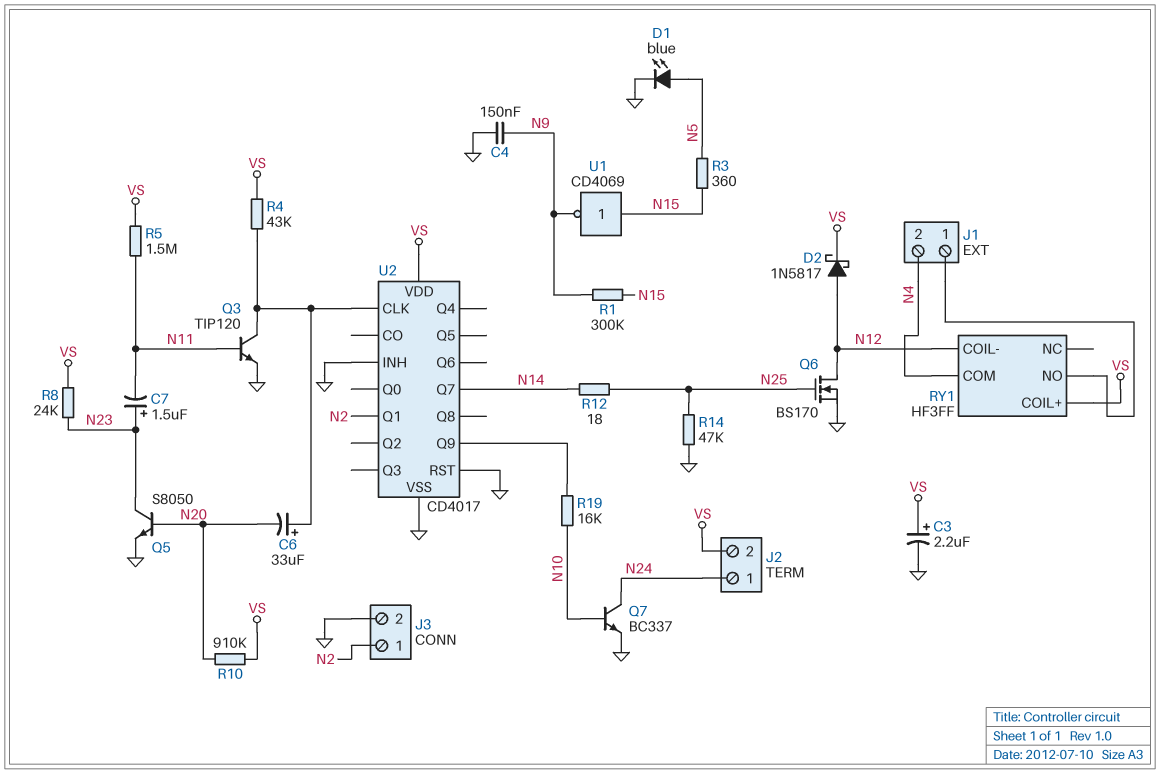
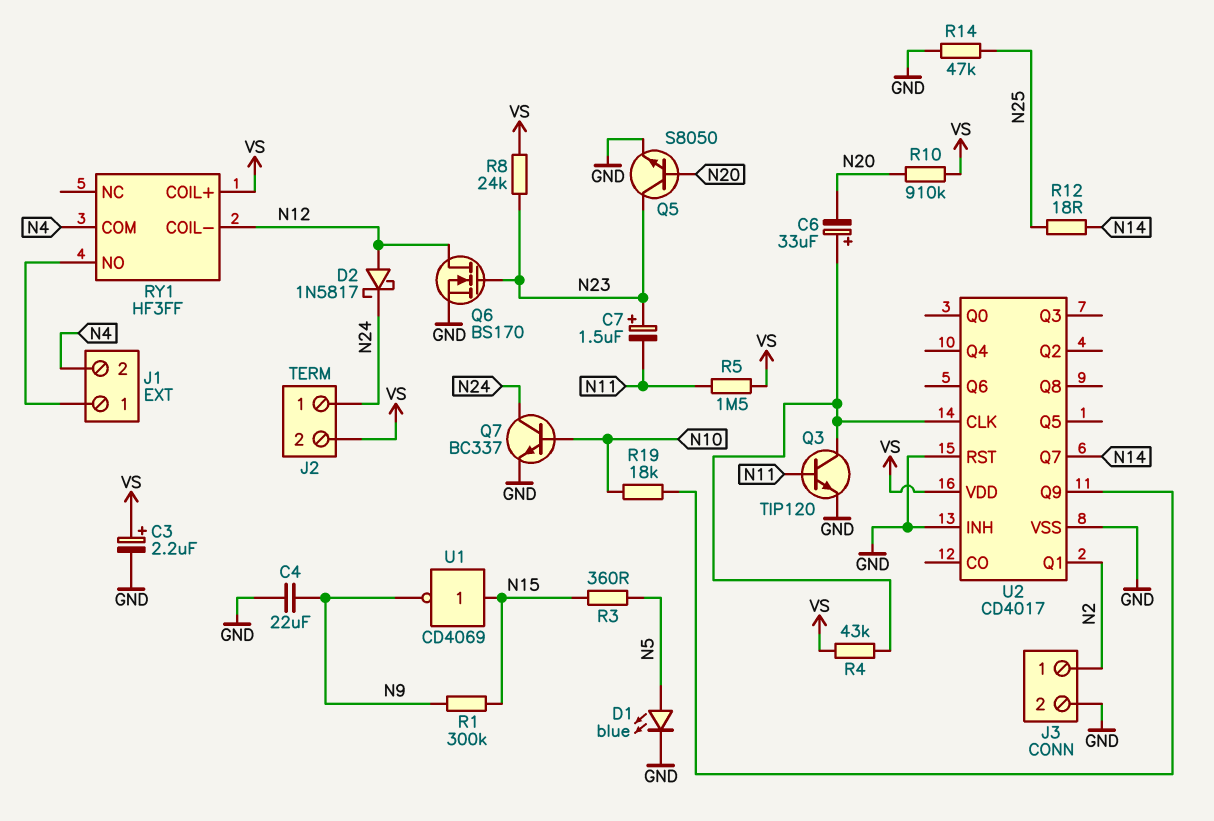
C4: 150nF (GND, N9) -> 22uF (GND, N9)
D2: schottky 1N5817 (A N12, K VS) -> schottky 1N5817 (A N12, K N24)
Q6: NMOS BS170 (G N25, D N12, S GND) -> NMOS BS170 (G N23, D N12, S GND)
R19: 16k (N10, U2/Q9) -> 18k (N10, U2/Q9)

